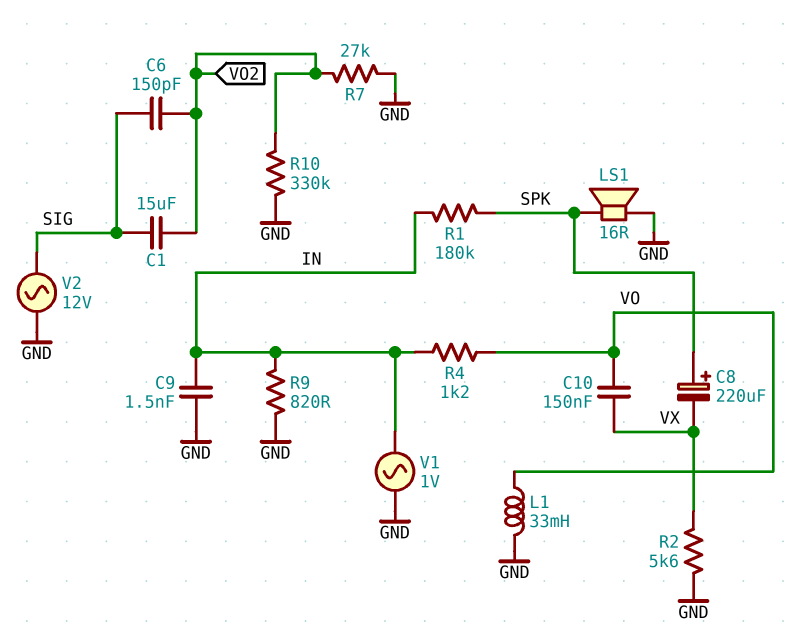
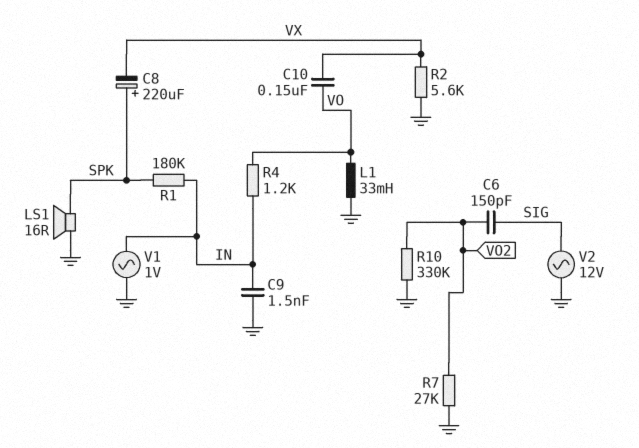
C1: 15uF (SIG, VO2) -> none
R9: 820 (GND, IN) -> none

